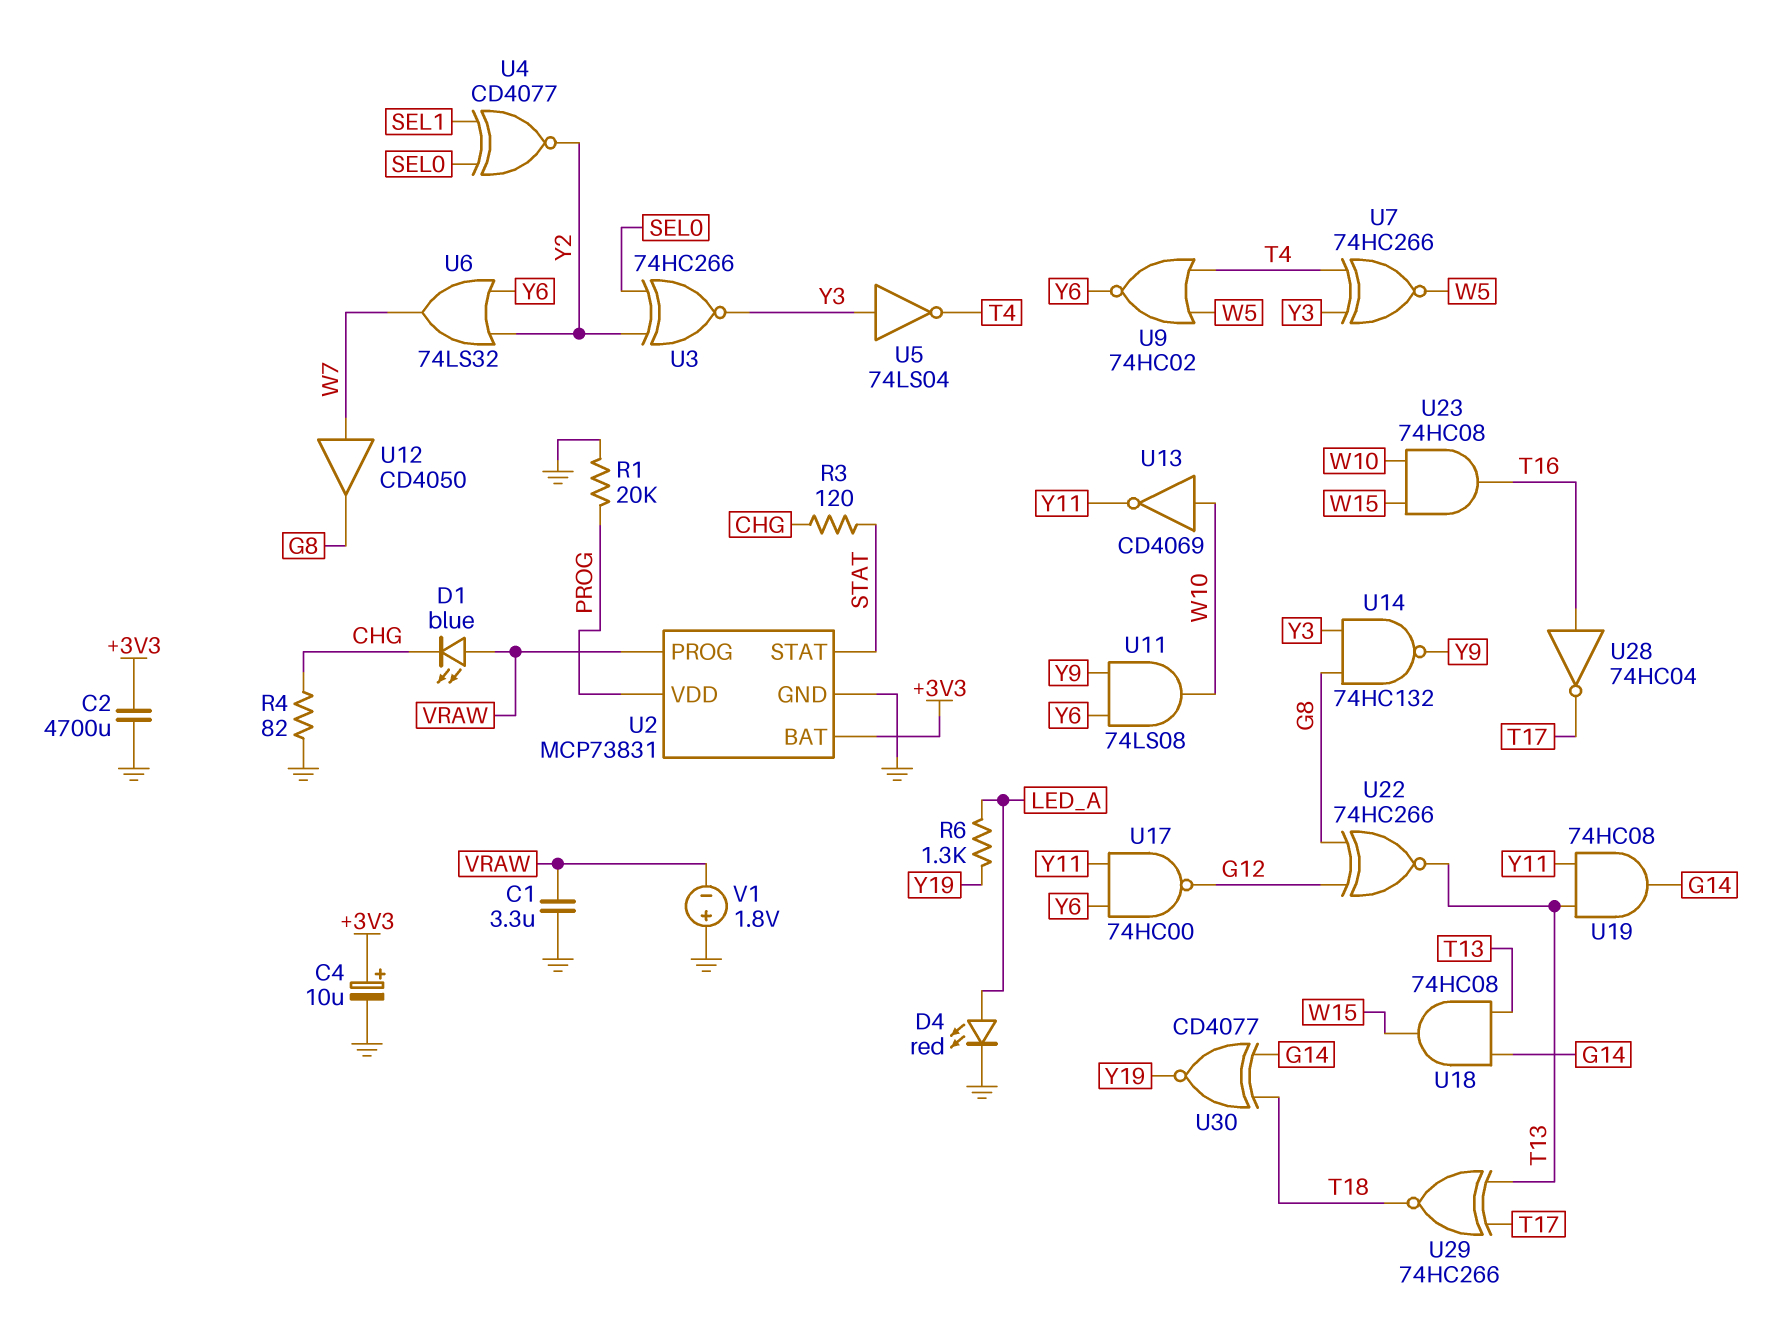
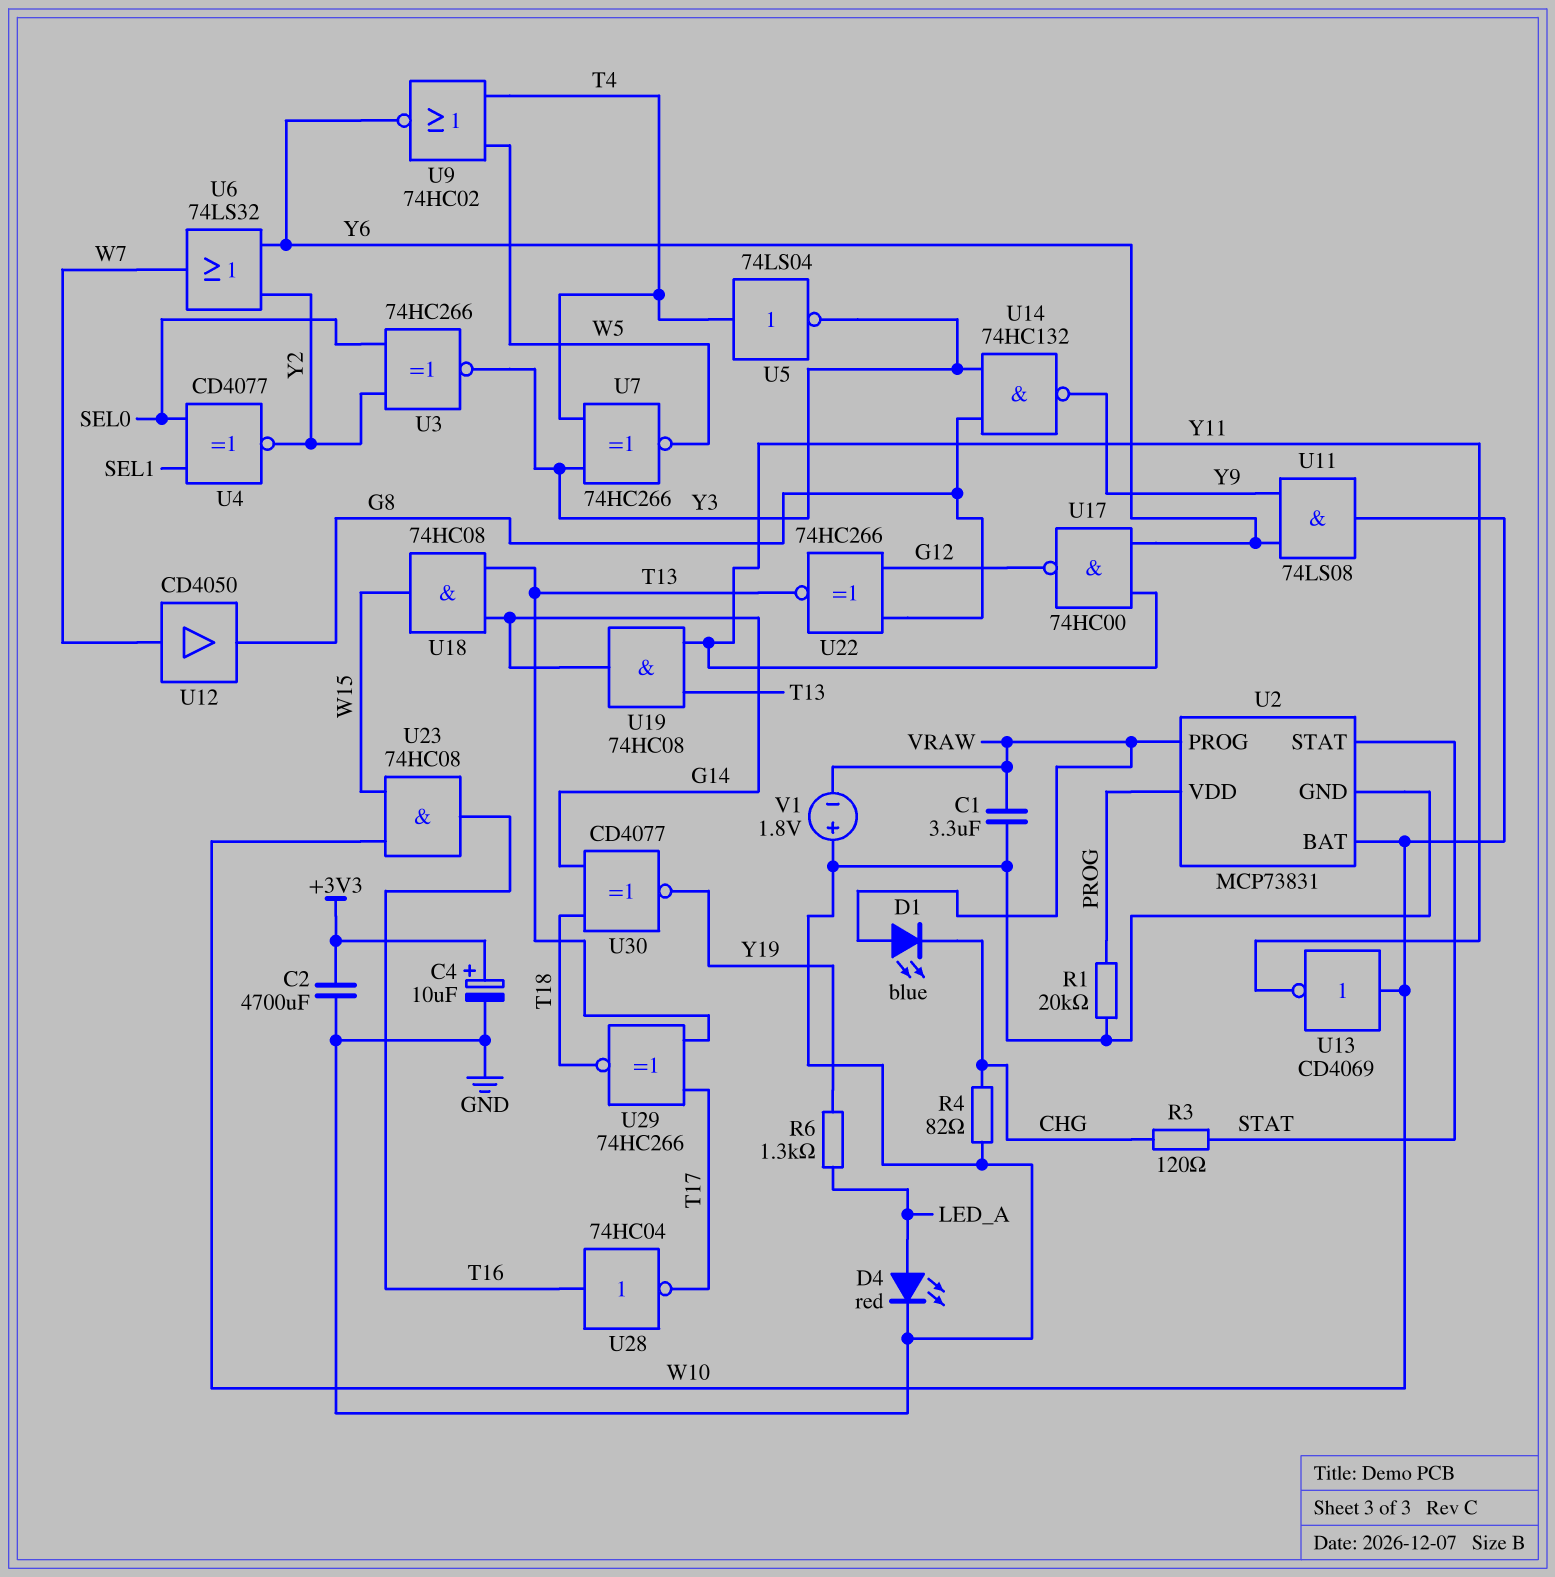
U2 pin BAT: +3V3 -> W10
U5: NOT 74LS04 (in Y3, out T4) -> NOT 74LS04 (in T4, out Y3)

